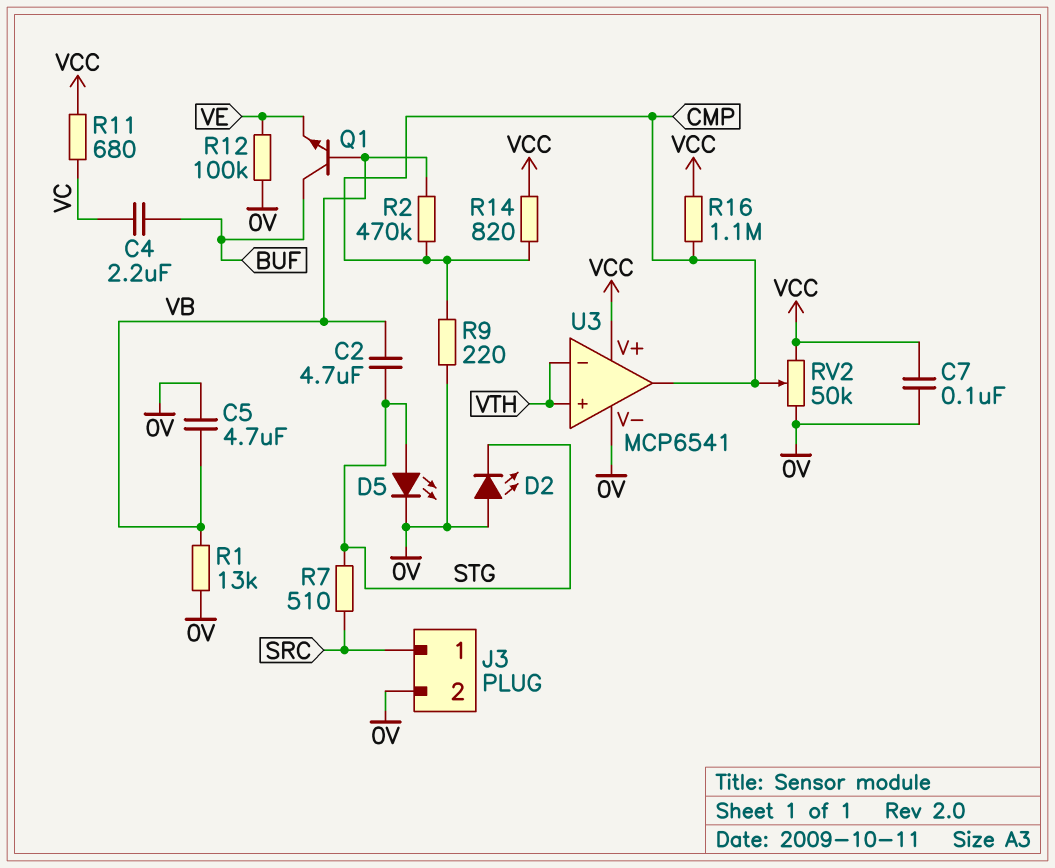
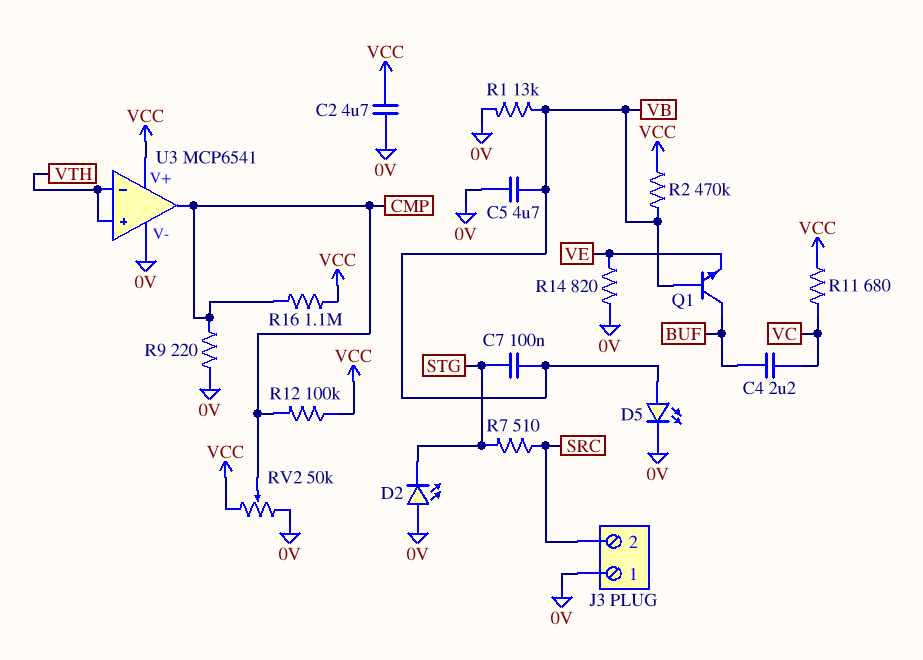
C2: 4.7uF (STG, VB) -> 4.7uF (0V, VCC)
C7: 100nF (0V, VCC) -> 100nF (STG, VB)
D5: LED (A STG, K 0V) -> LED (A VB, K 0V)
J3 pin 1: SRC -> 0V
J3 pin 2: 0V -> SRC
R2: 470k (CMP, VB) -> 470k (VB, VCC)
R12: 100k (0V, VE) -> 100k (CMP, VCC)
R14: 820 (CMP, VCC) -> 820 (0V, VE)

